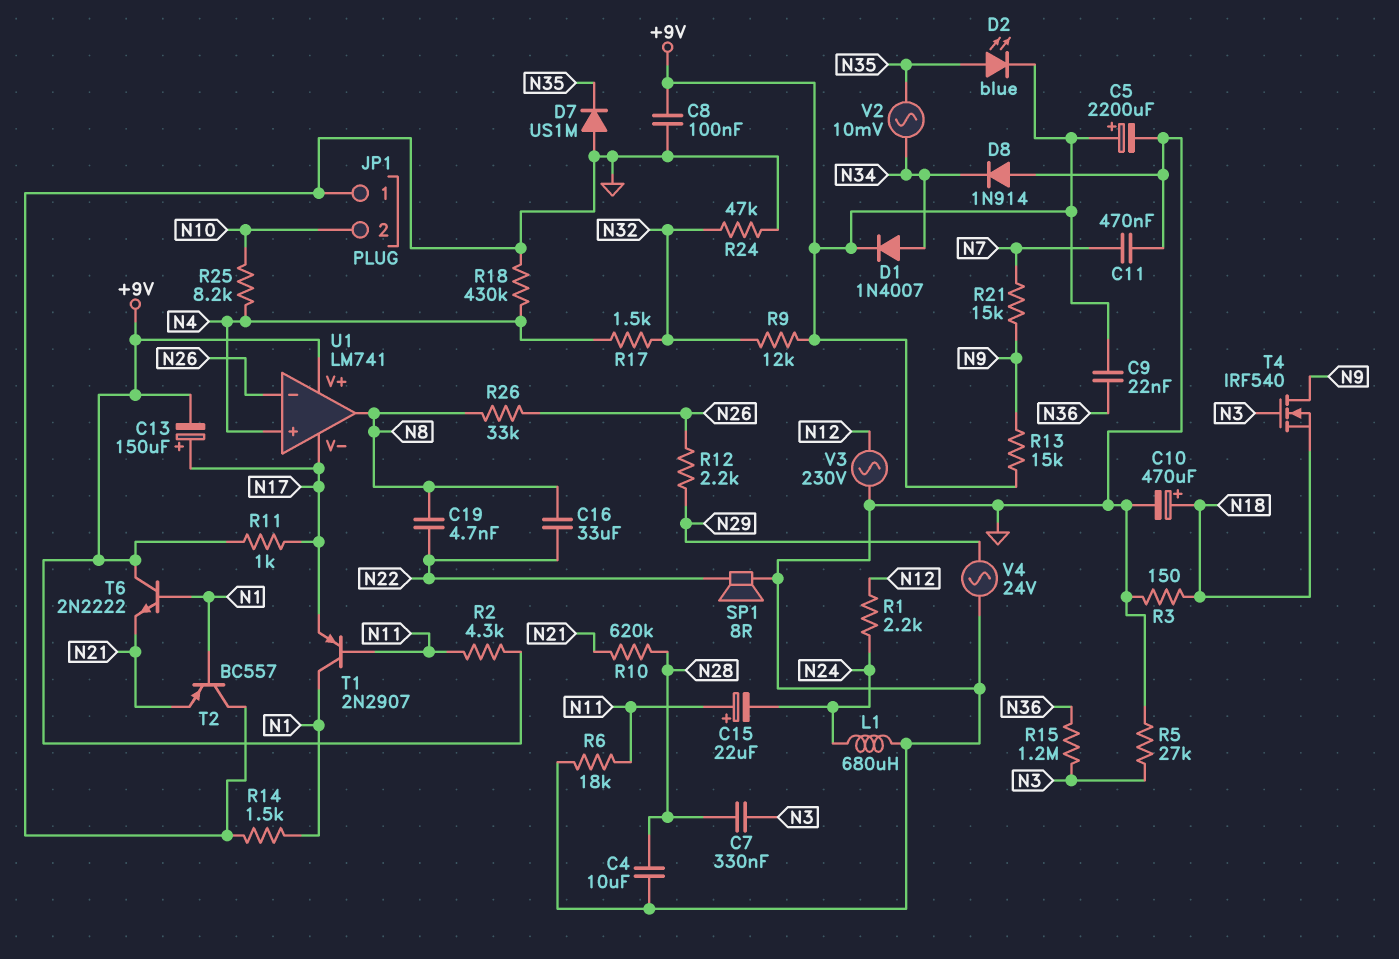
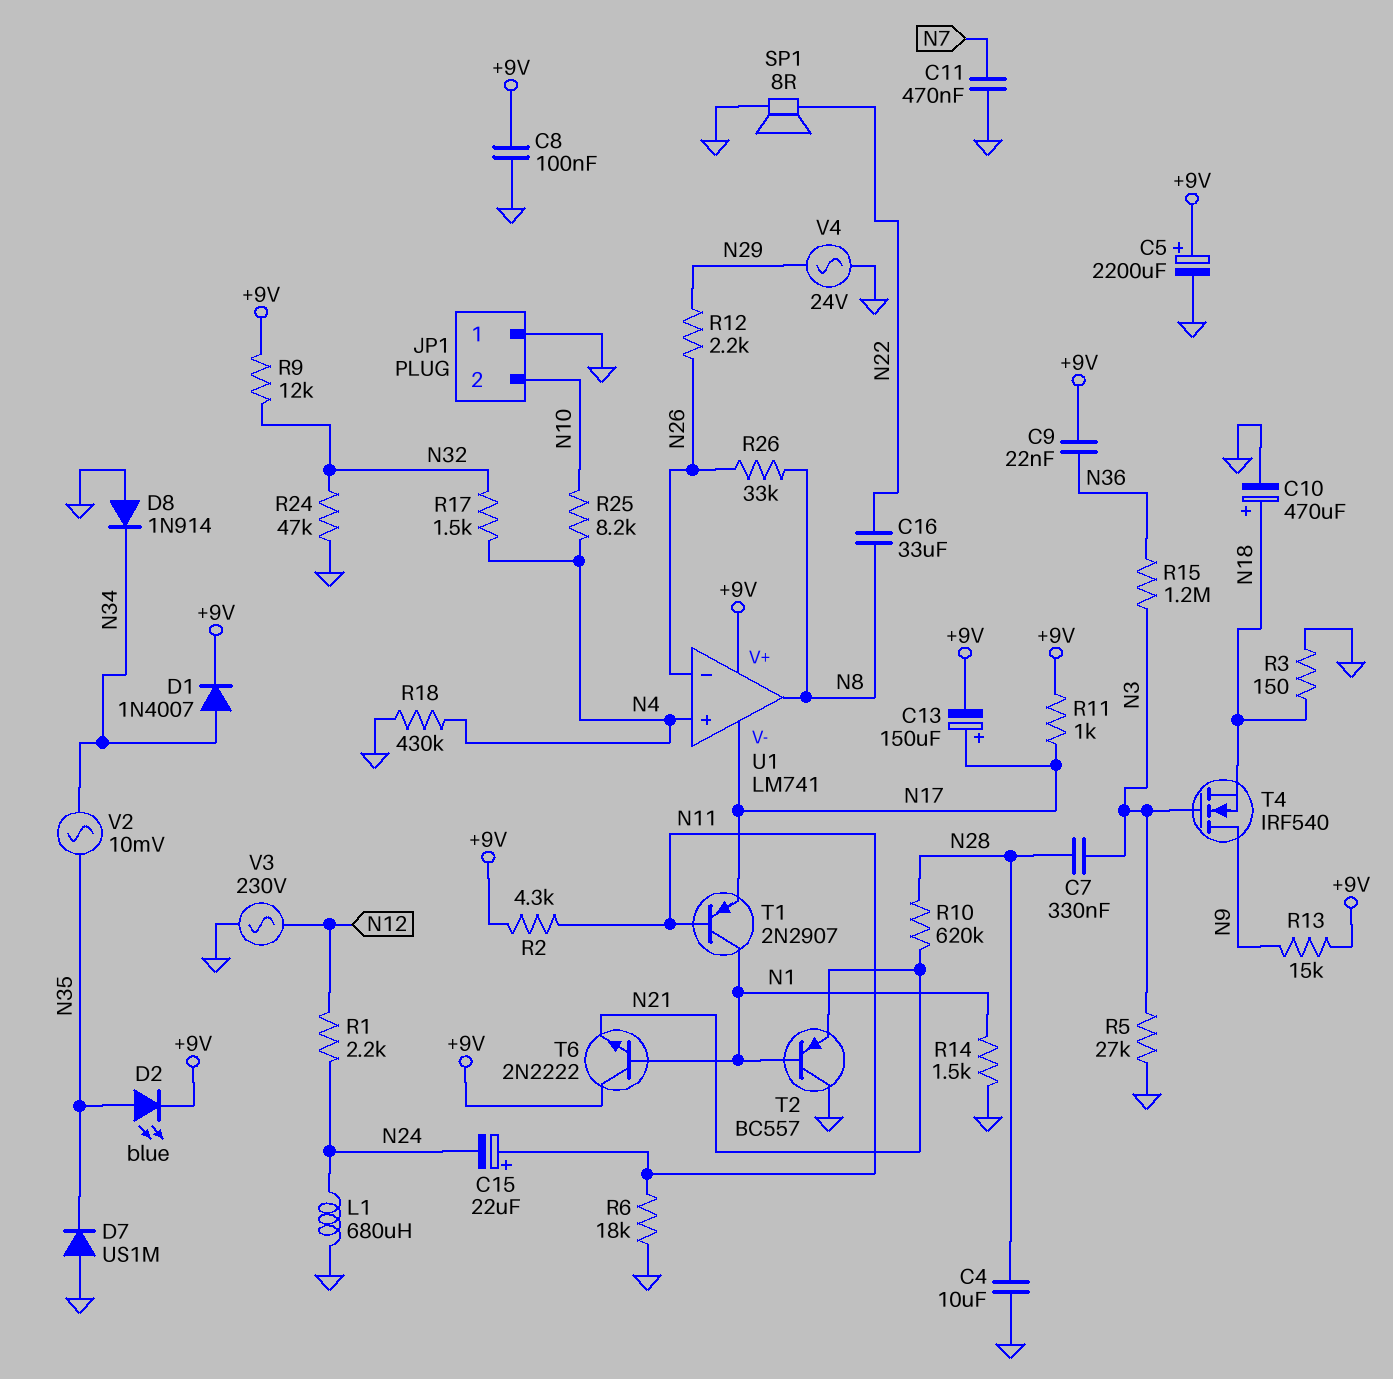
C19: 4.7nF (N8, N22) -> none
R21: 15k (N7, N9) -> none

